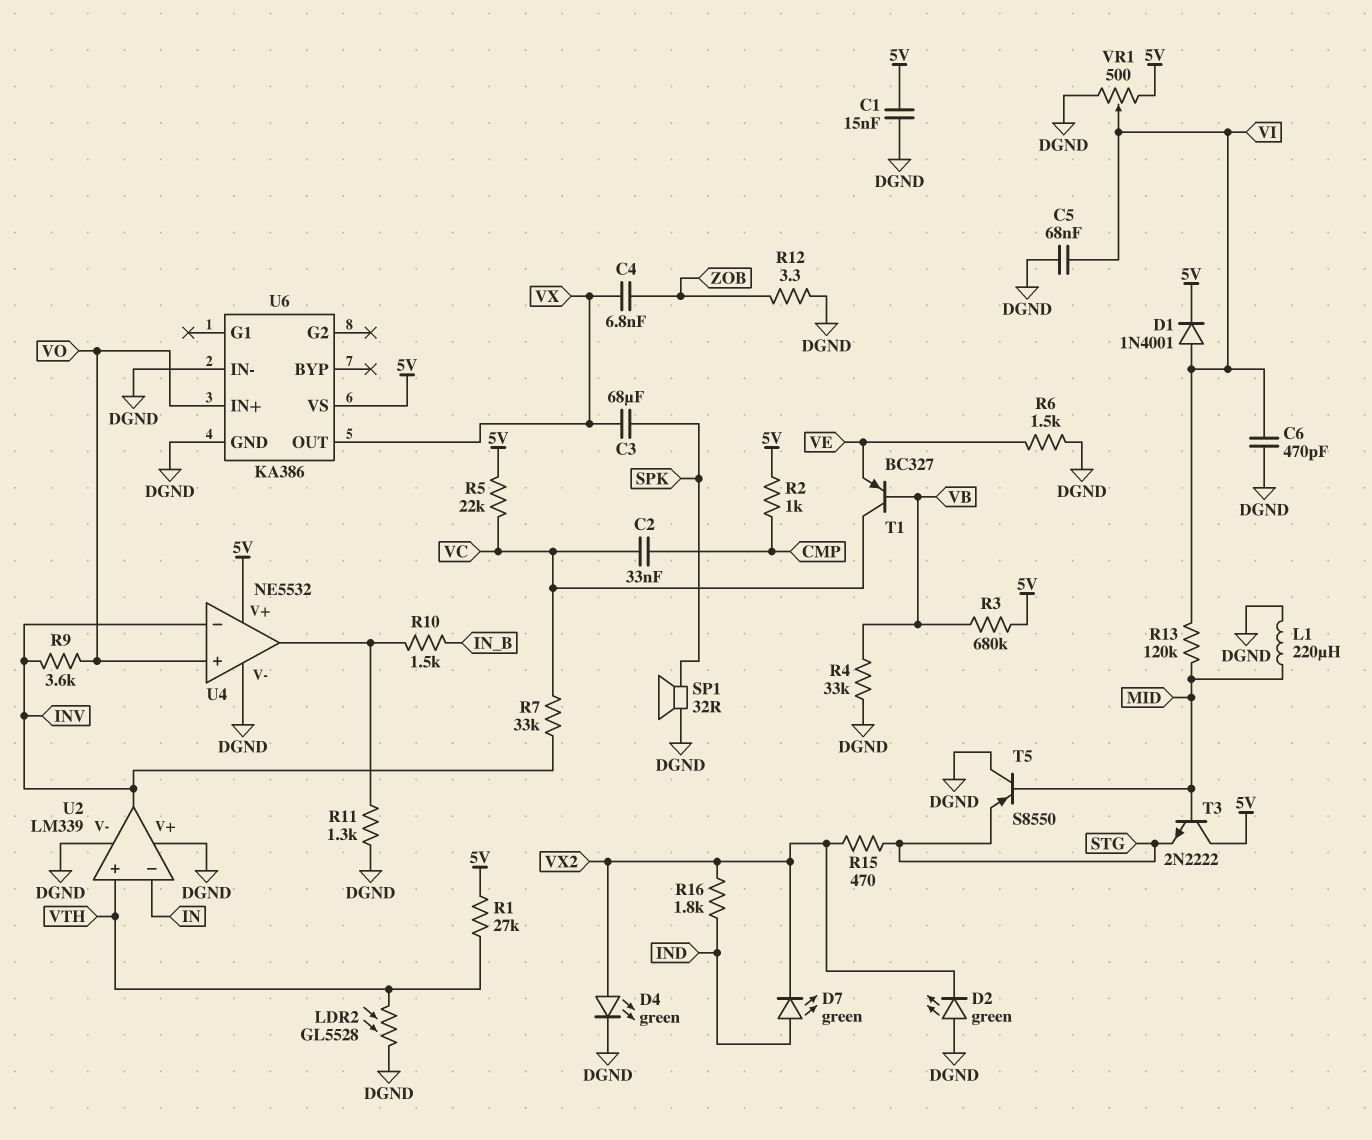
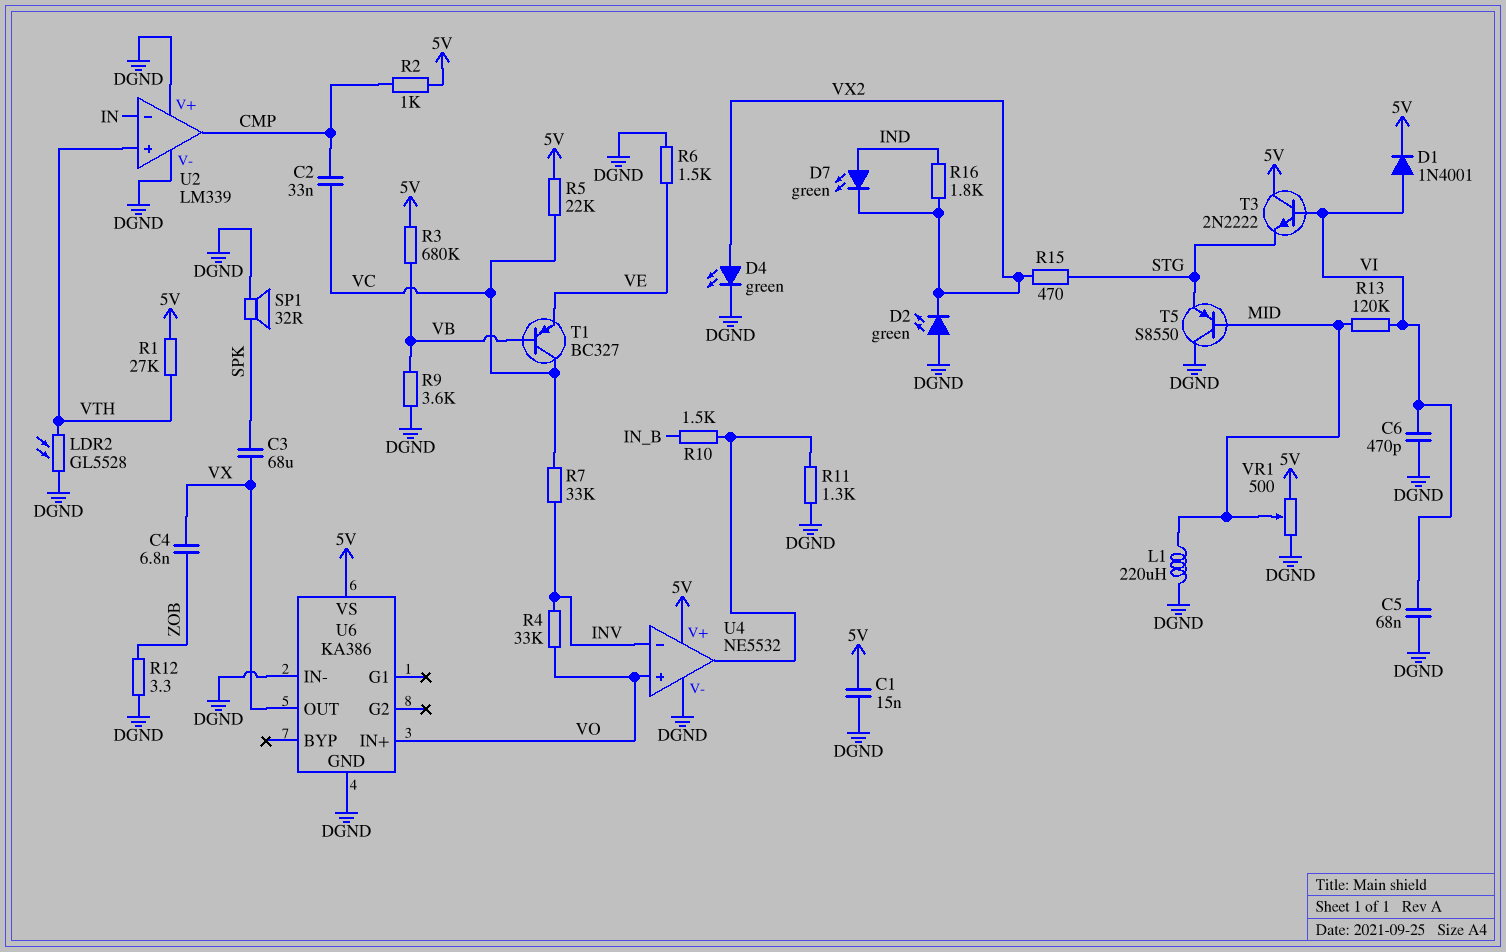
R4: 33k (DGND, VB) -> 33k (INV, VO)
R9: 3.6k (INV, VO) -> 3.6k (DGND, VB)
T3: NPN 2N2222 (B MID, C 5V, E STG) -> NPN 2N2222 (B VI, C 5V, E STG)
U2 pin out: INV -> CMP
VR1: 500 (5V, DGND, wiper VI) -> 500 (5V, DGND, wiper MID)

